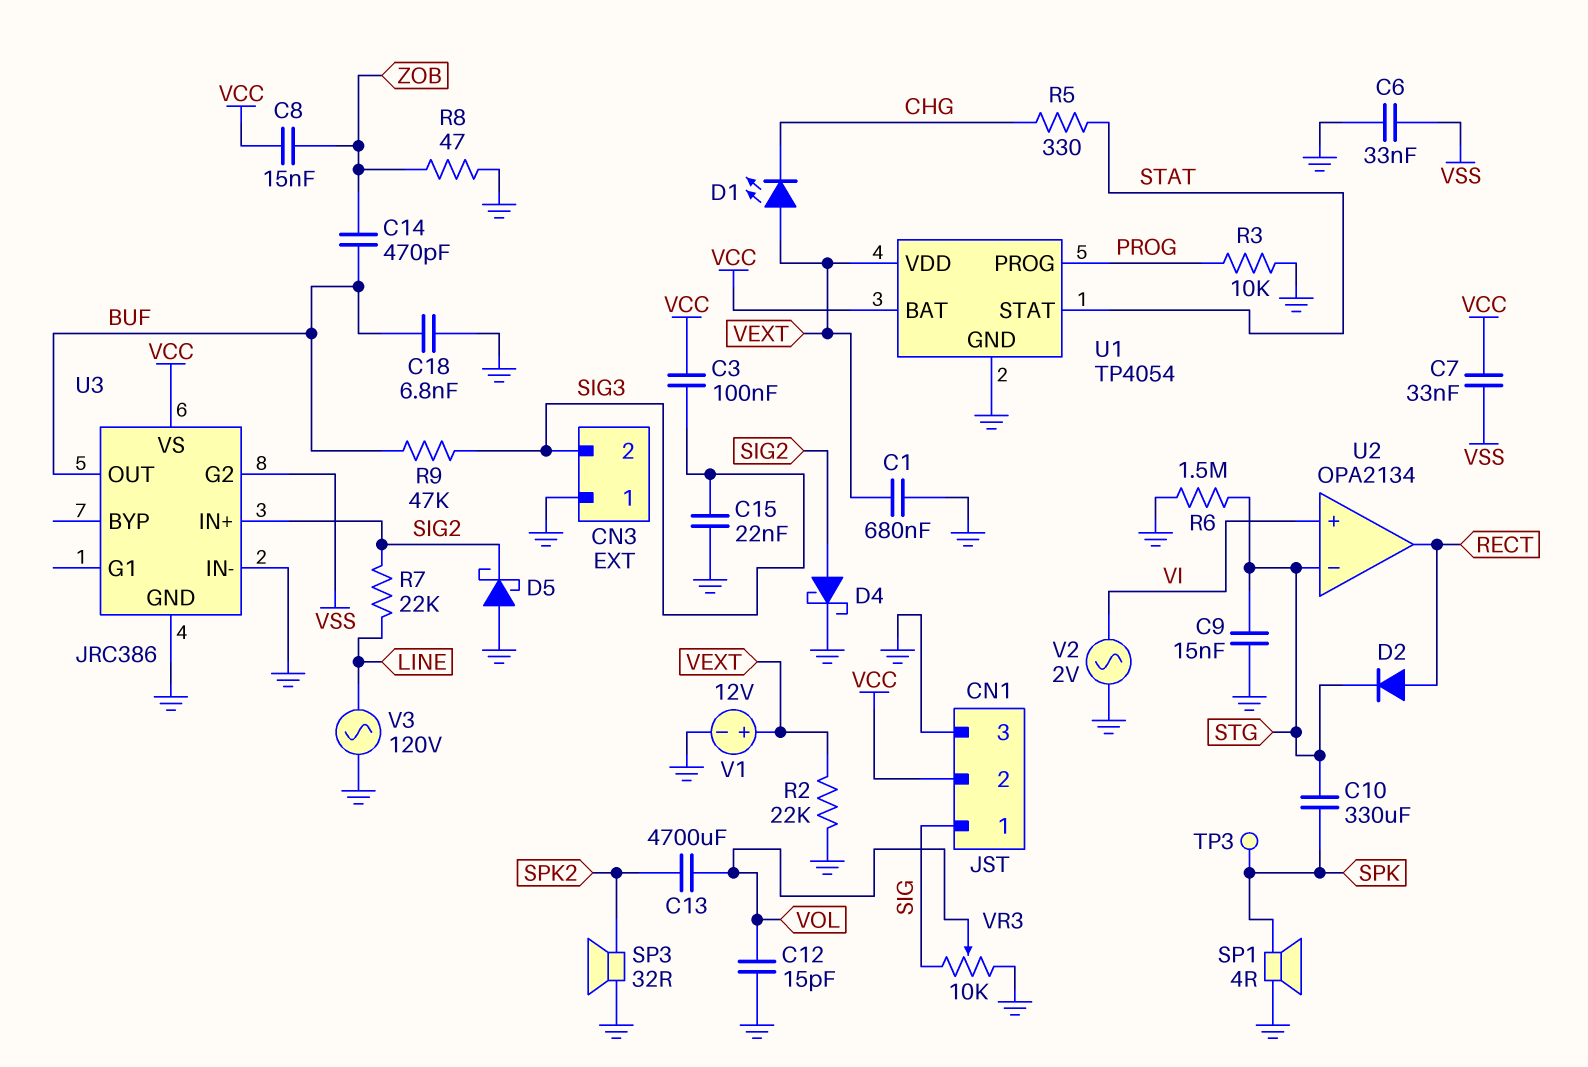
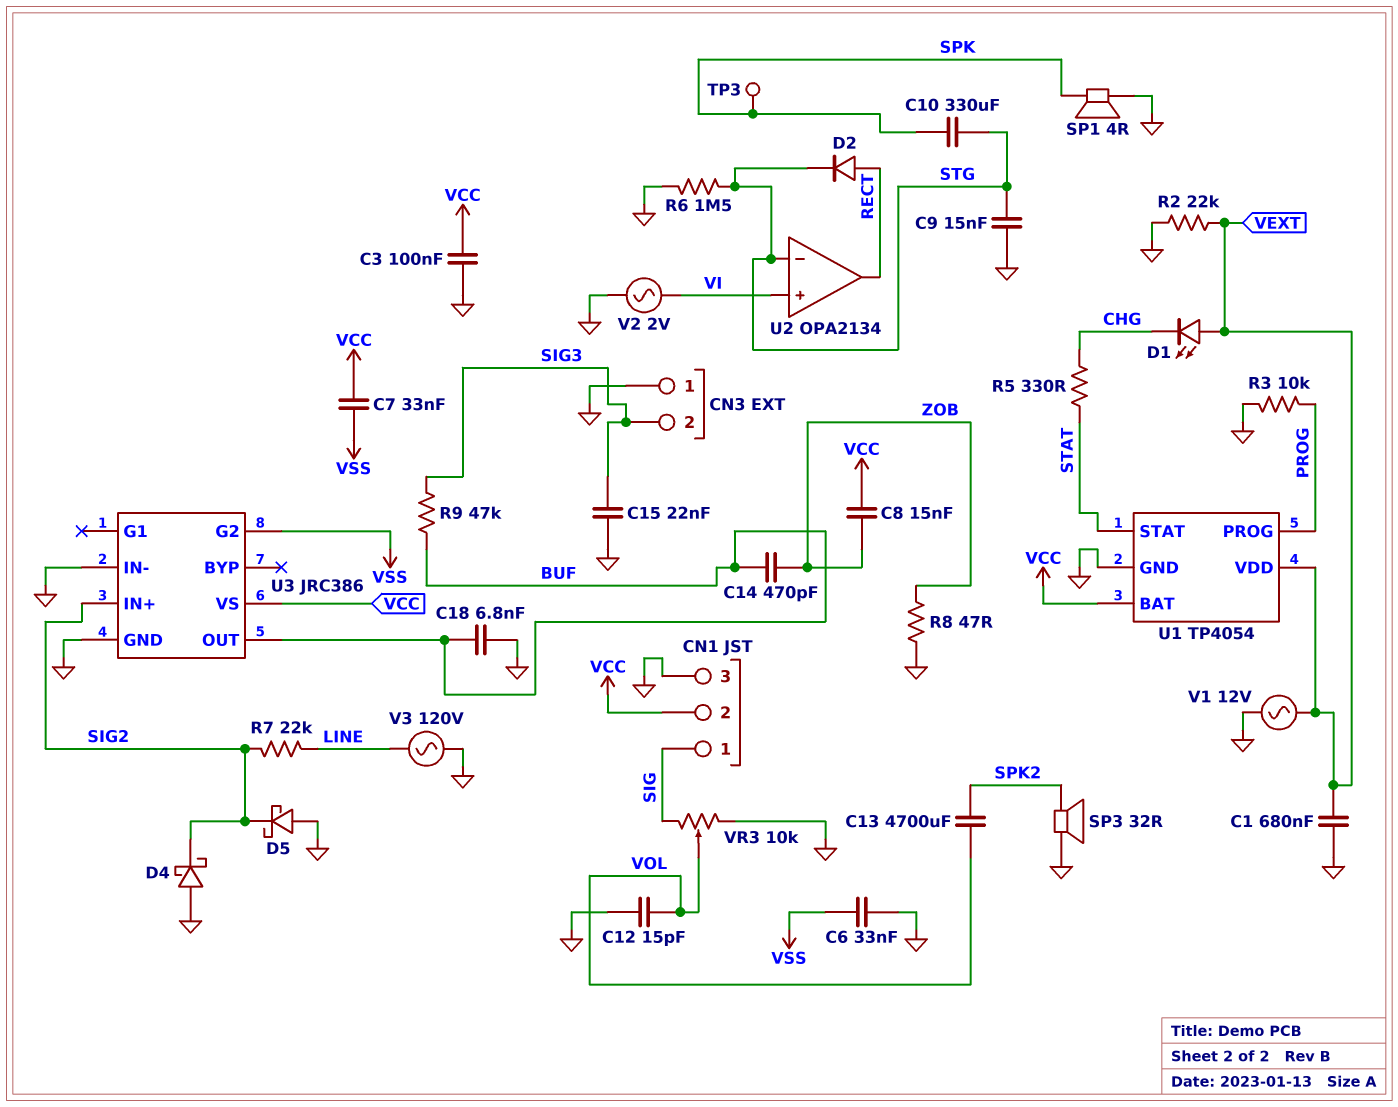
C3: 100nF (SIG3, VCC) -> 100nF (GND, VCC)
D4: schottky (A SIG2, K GND) -> schottky (A GND, K SIG2)
V1: 12V (plus VEXT, minus GND) -> AC 12V (GND, VEXT)

